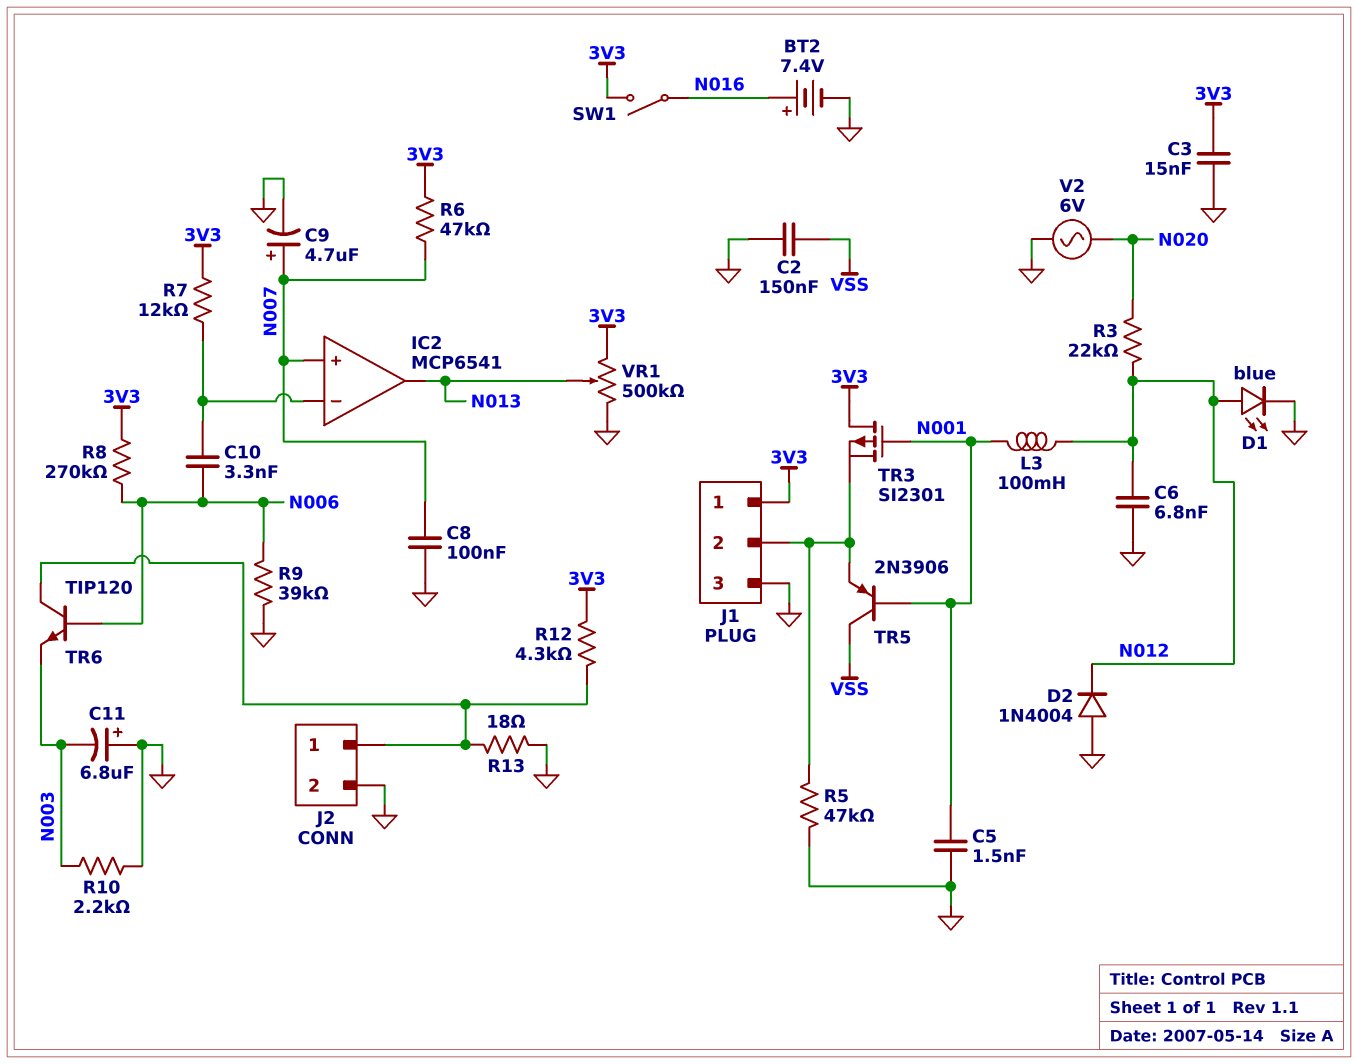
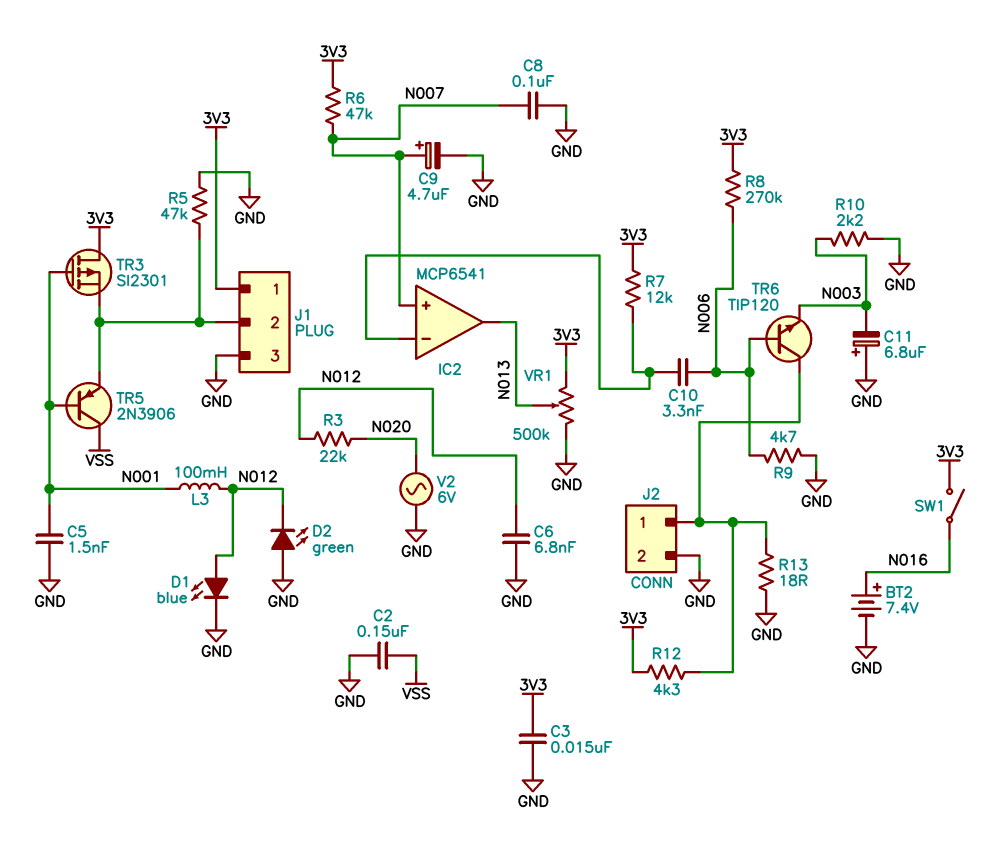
D2: diode 1N4004 (A GND, K N012) -> LED green (A GND, K N012)
R9: 39k (GND, N006) -> 4.7k (GND, N006)

